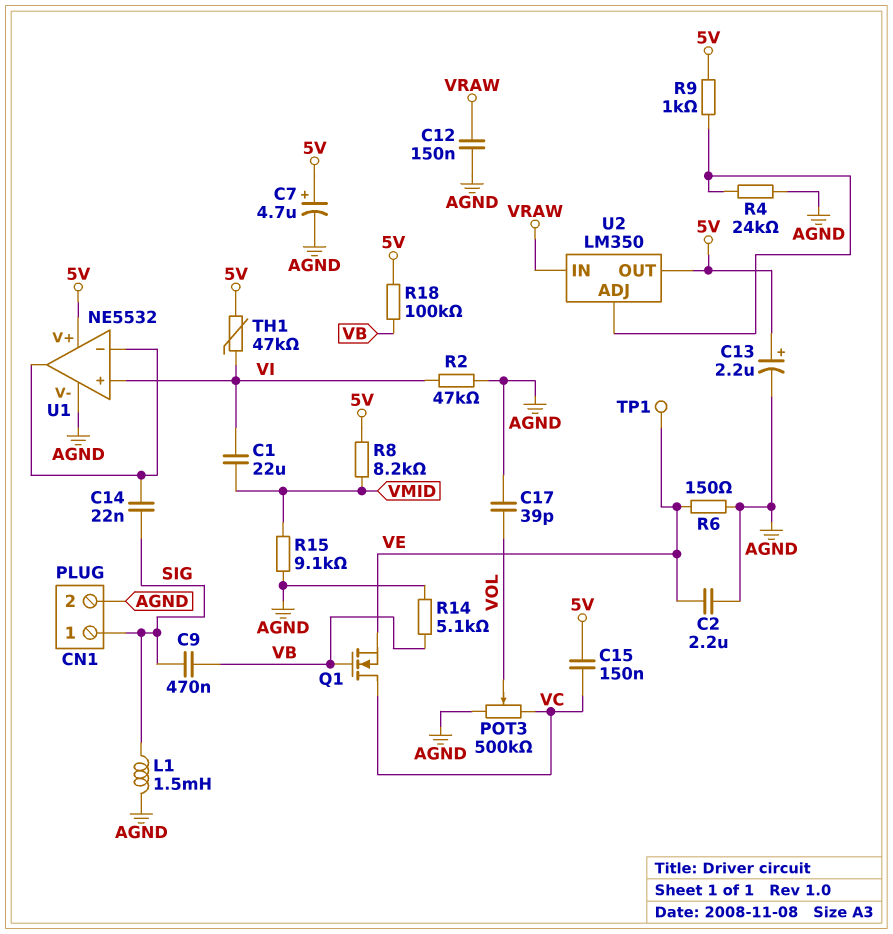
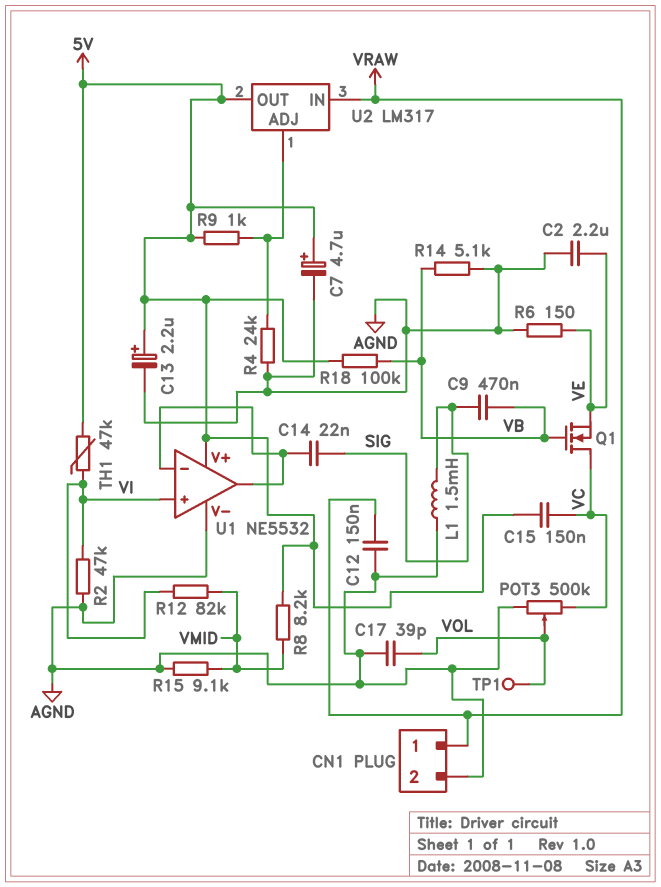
C1: 22uF (VI, VMID) -> none
CN1 pin 1: SIG -> VRAW
R12: none -> 82k (VI, VMID)
TP1: test point (VE) -> test point (VOL)
U2: LM350 -> LM317

